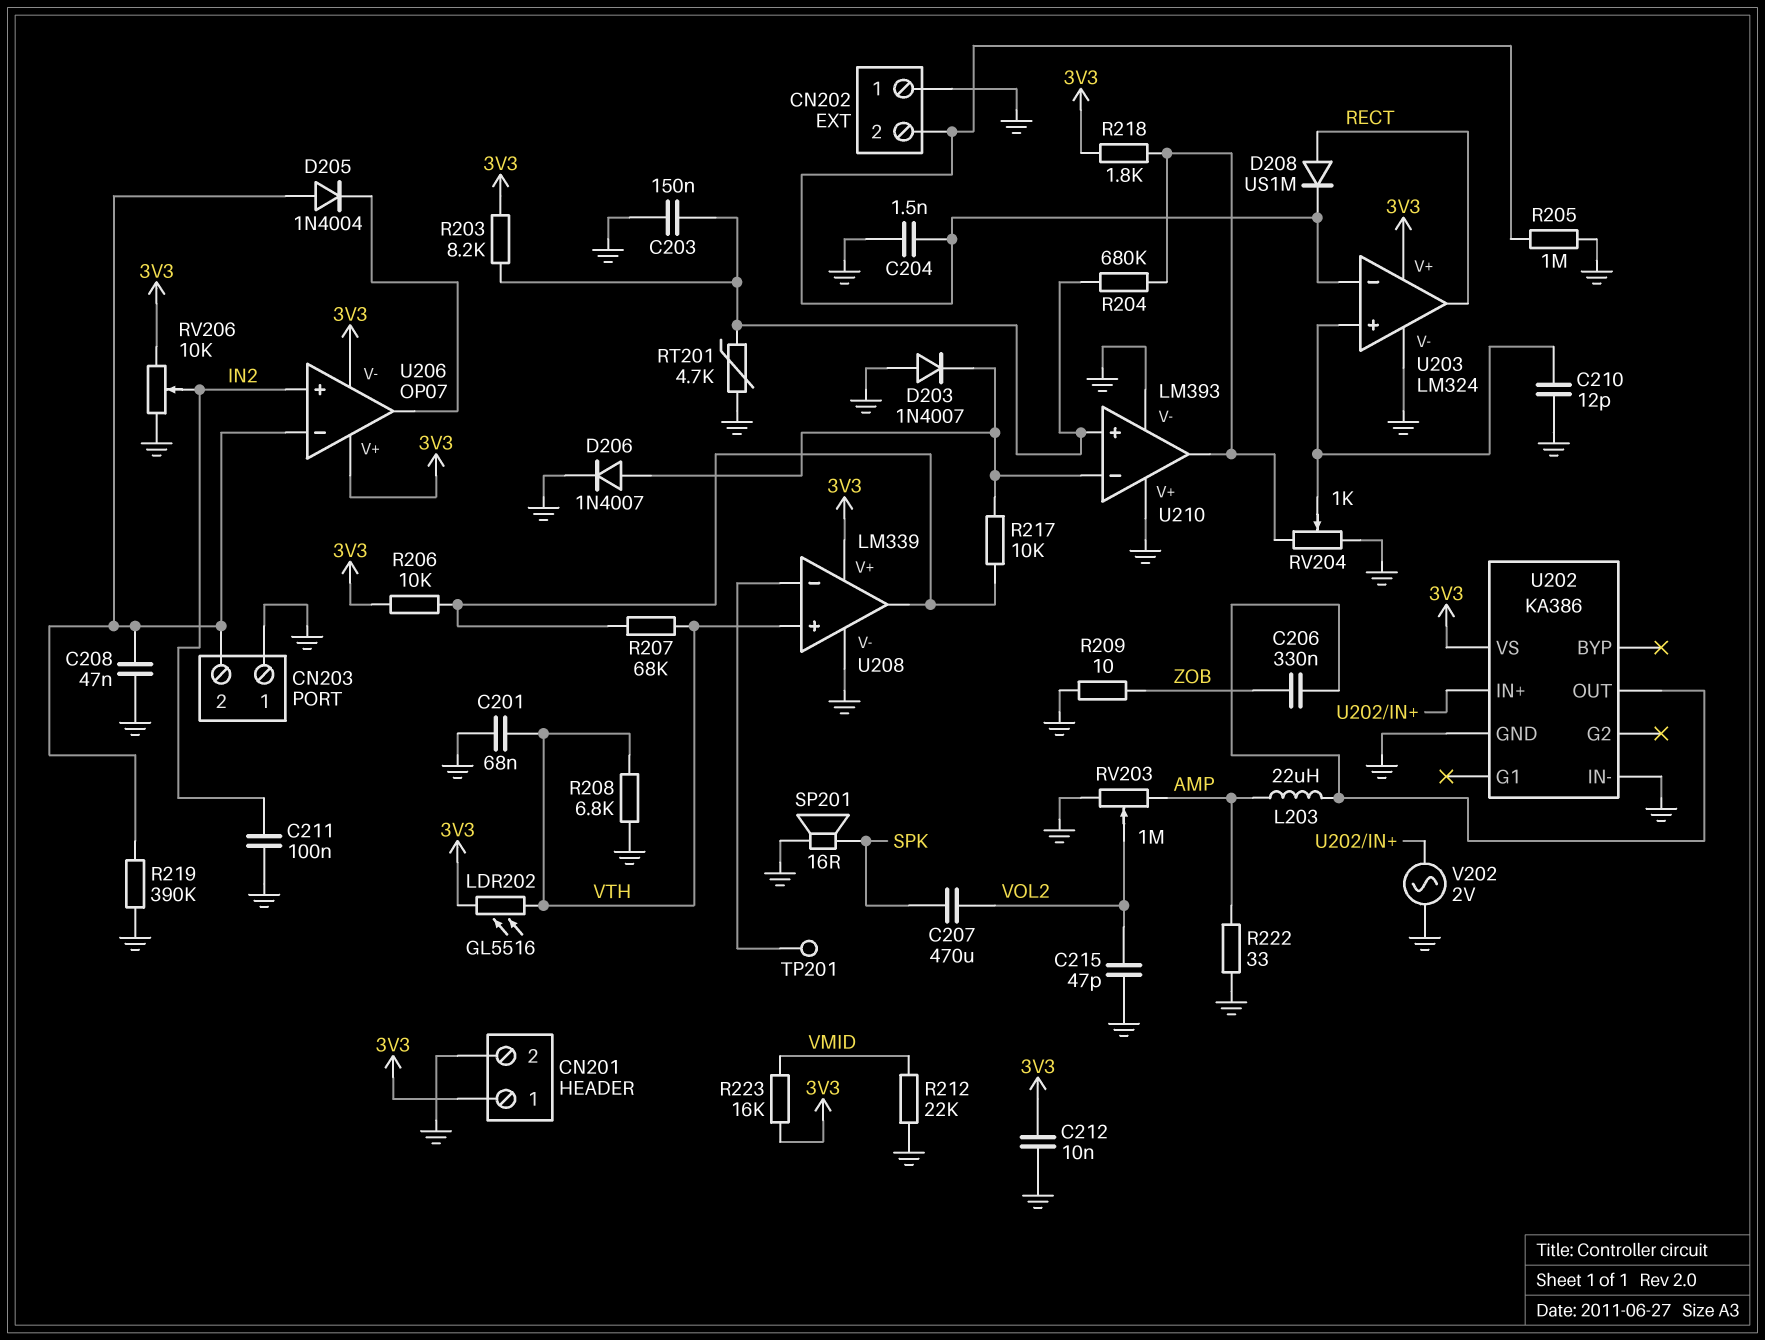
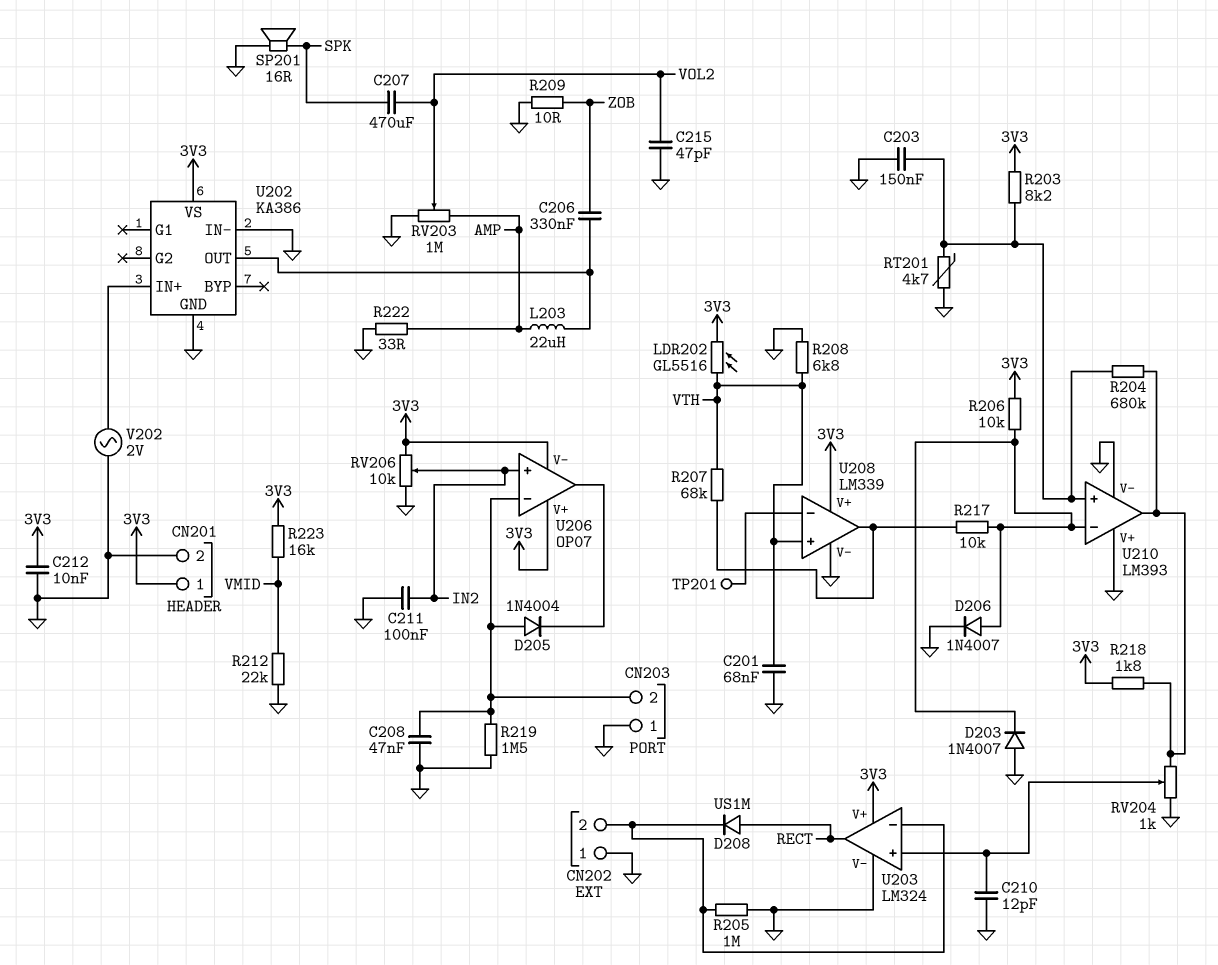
C204: 1.5nF (CN202/2, GND) -> none
R206: 10k (3V3, U208/out) -> 10k (3V3, U210/in-)
R219: 390k (CN203/2, GND) -> 1.5M (CN203/2, GND)

